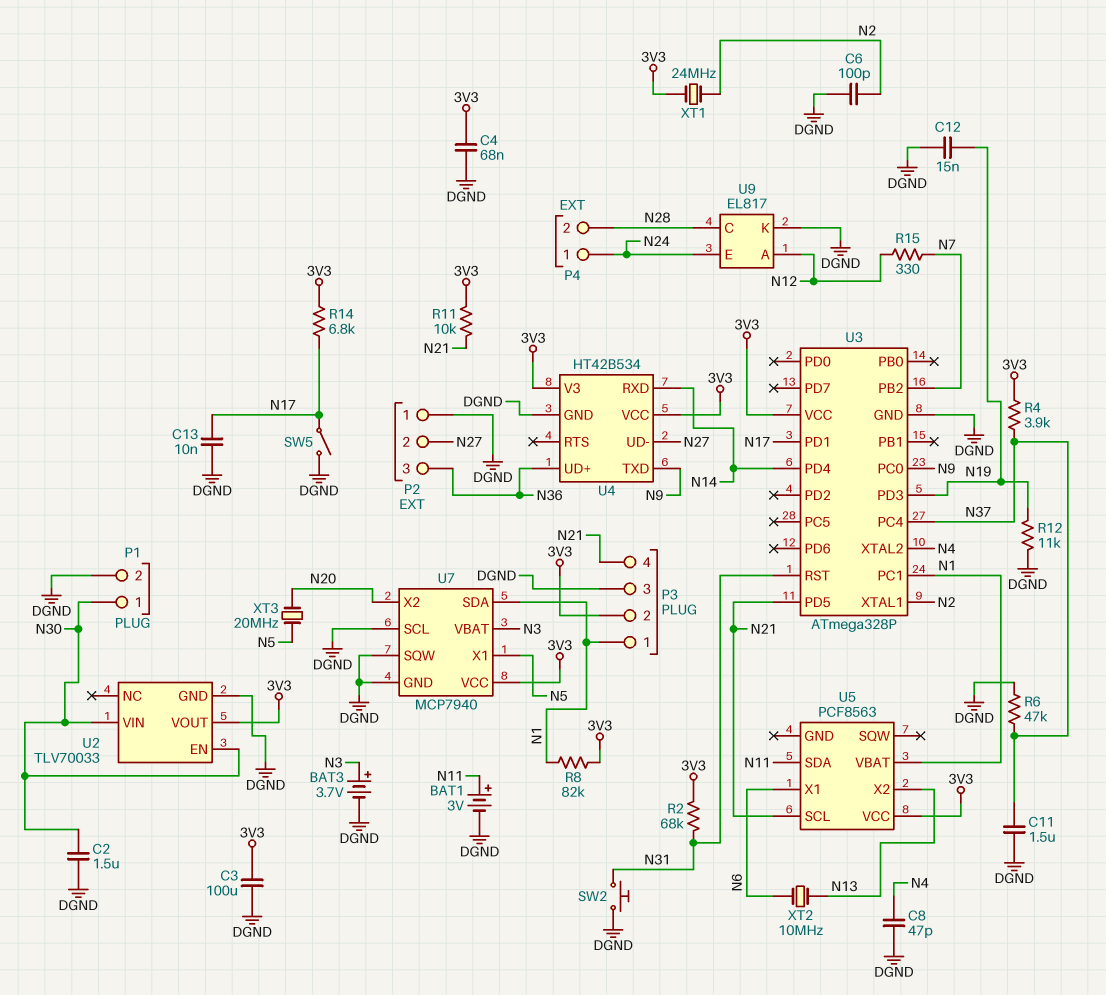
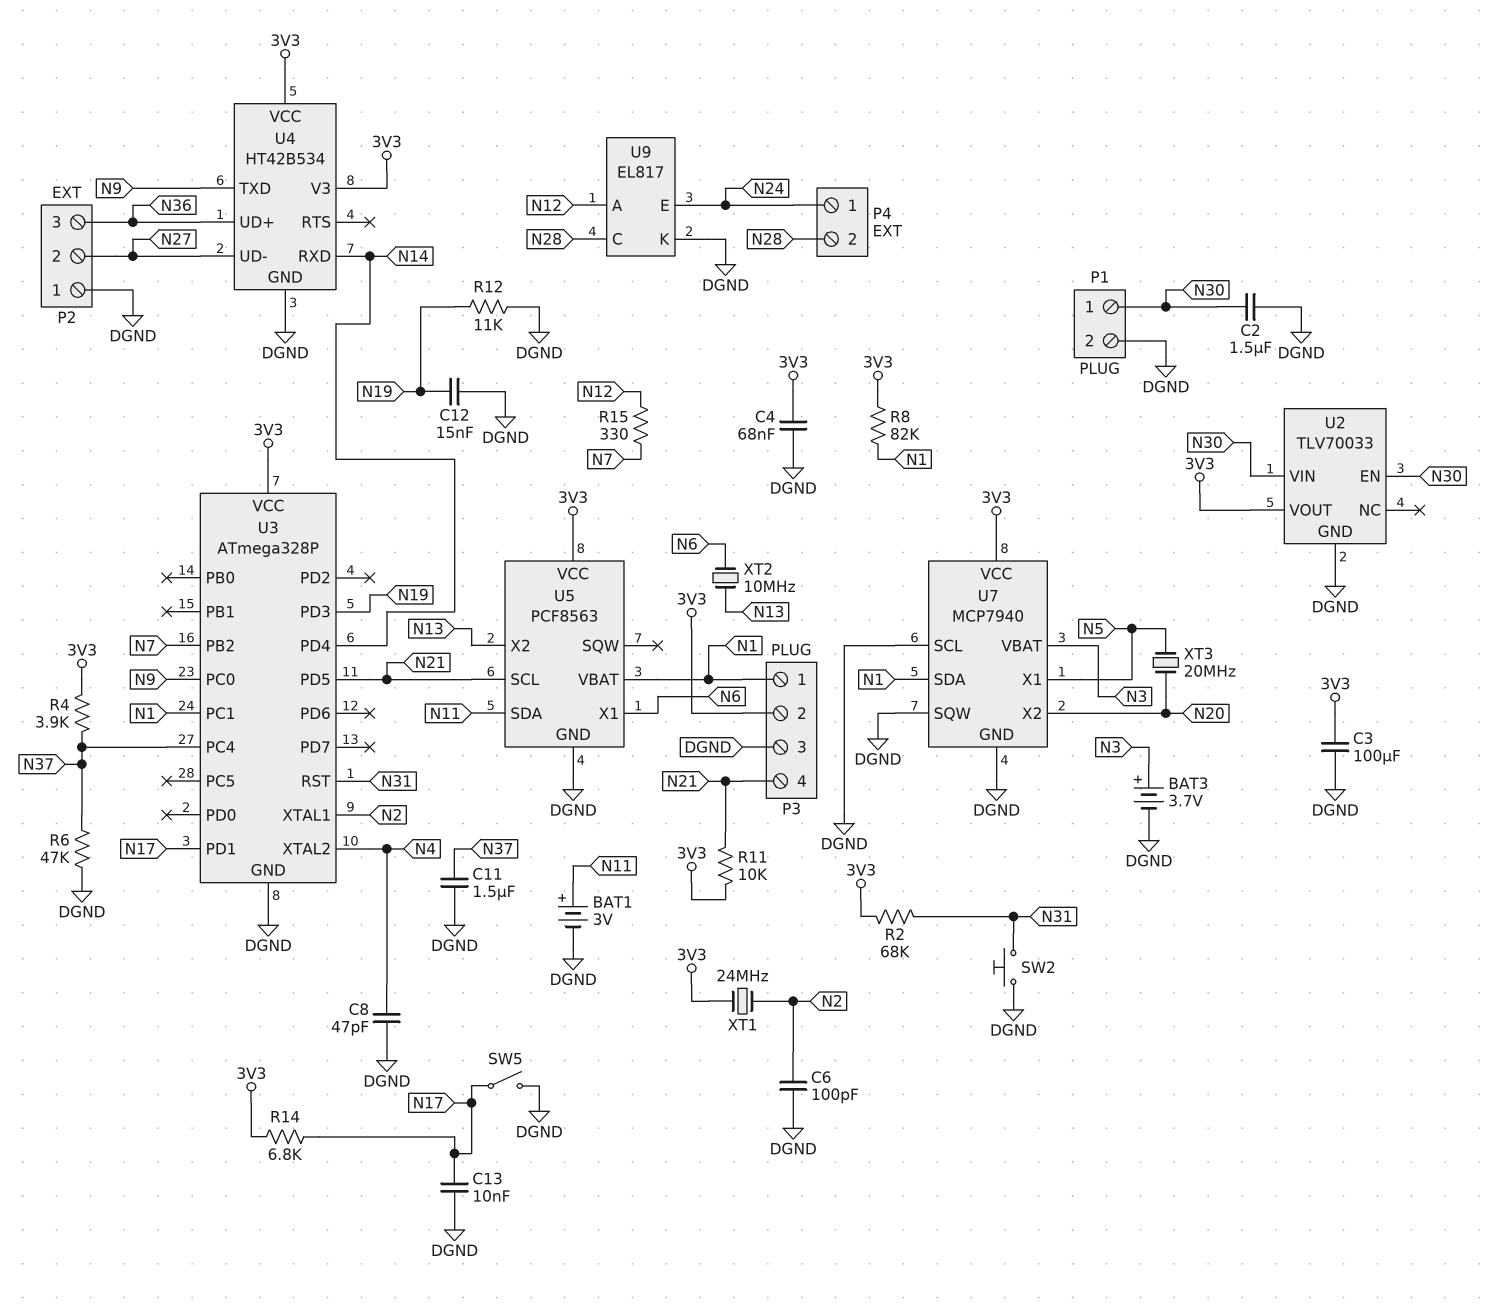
U5 pin GND: none -> DGND

